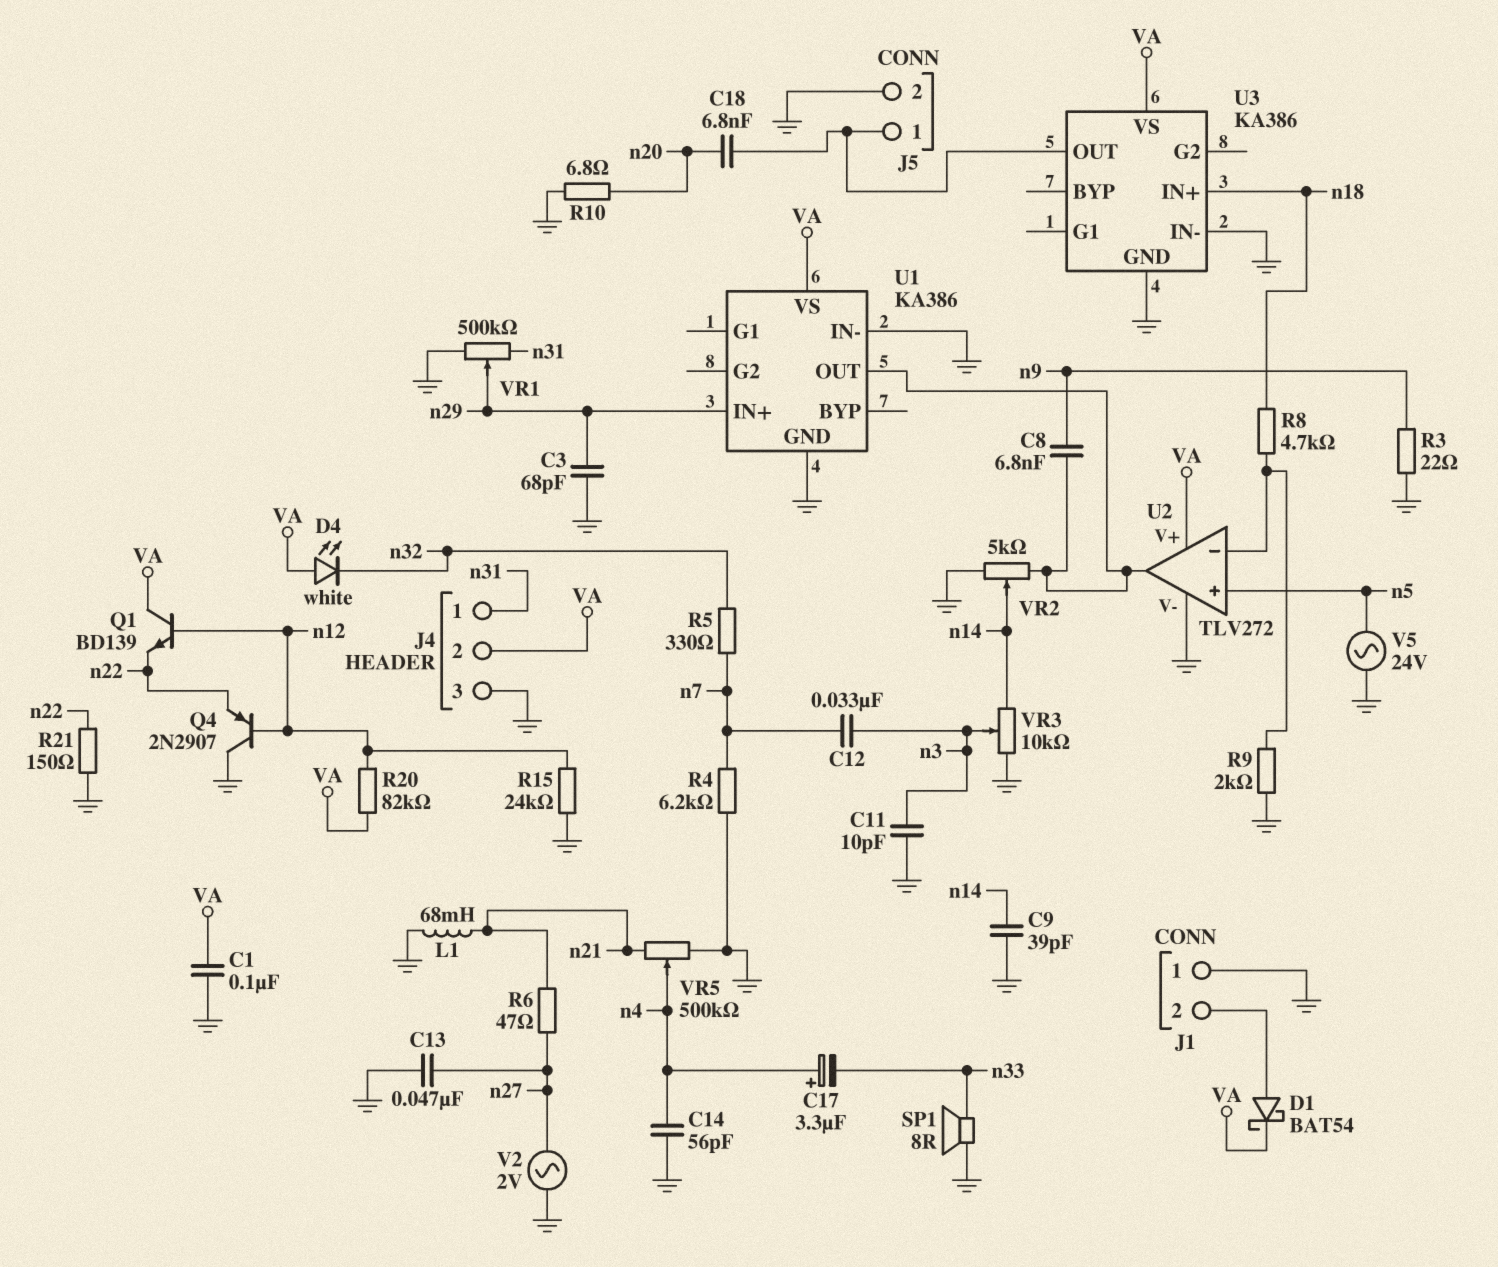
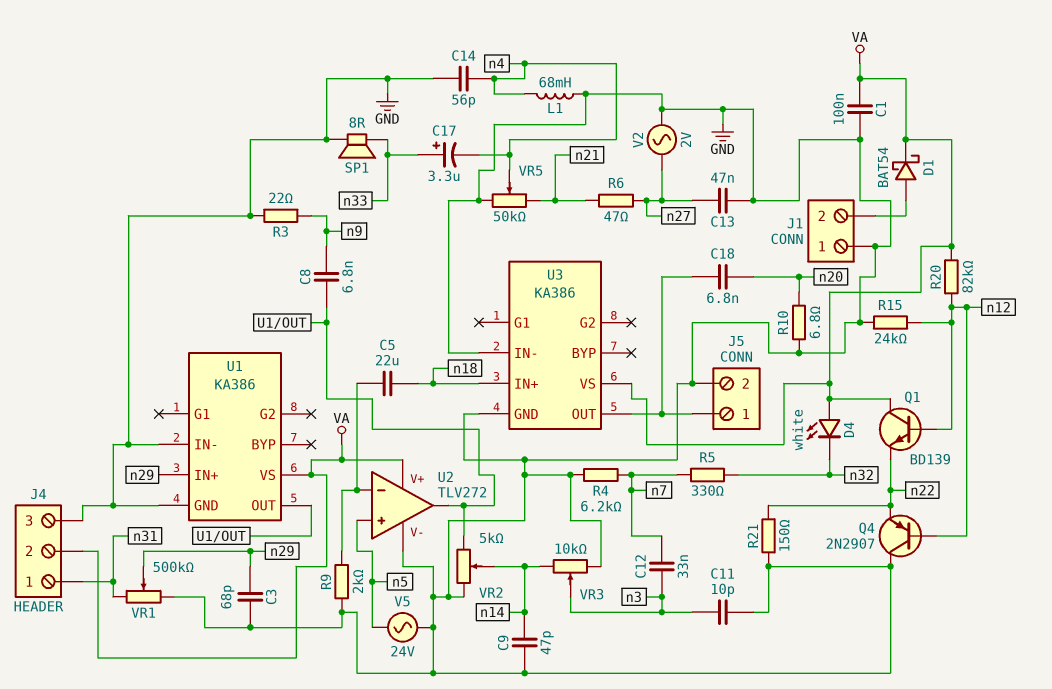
C5: none -> 22uF (U2/in-, n18)
C9: 39pF (GND, n14) -> 47pF (GND, n14)
C17: 3.3uF (plus n4, minus n33) -> 3.3uF (plus n33, minus n4)
L1: 68mH (GND, n21) -> 68mH (GND, n4)
R8: 4.7k (U2/in-, n18) -> none
VR5: 500k (GND, n21, wiper n4) -> 50k (GND, n21, wiper n4)

